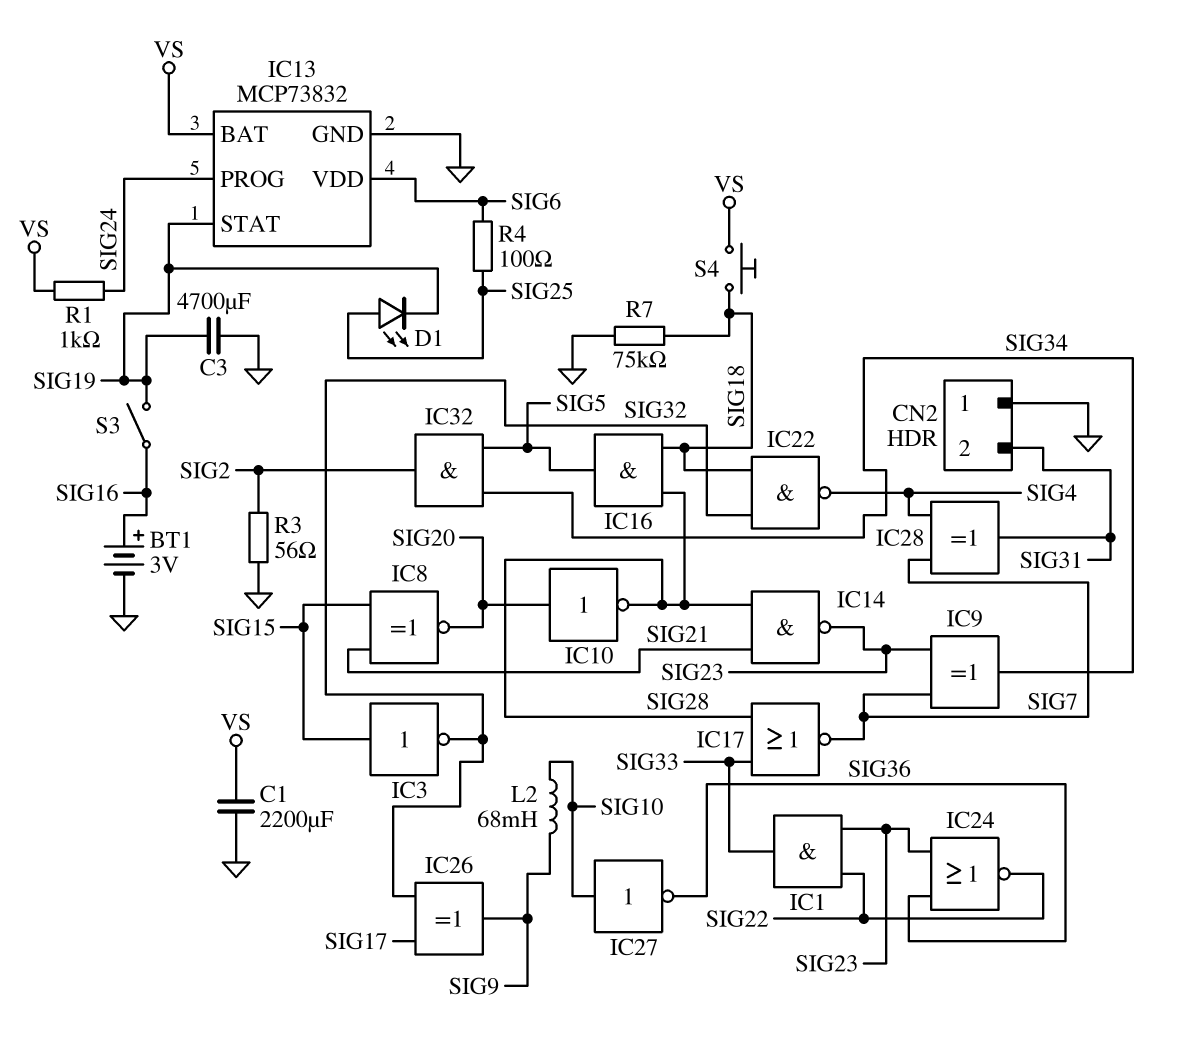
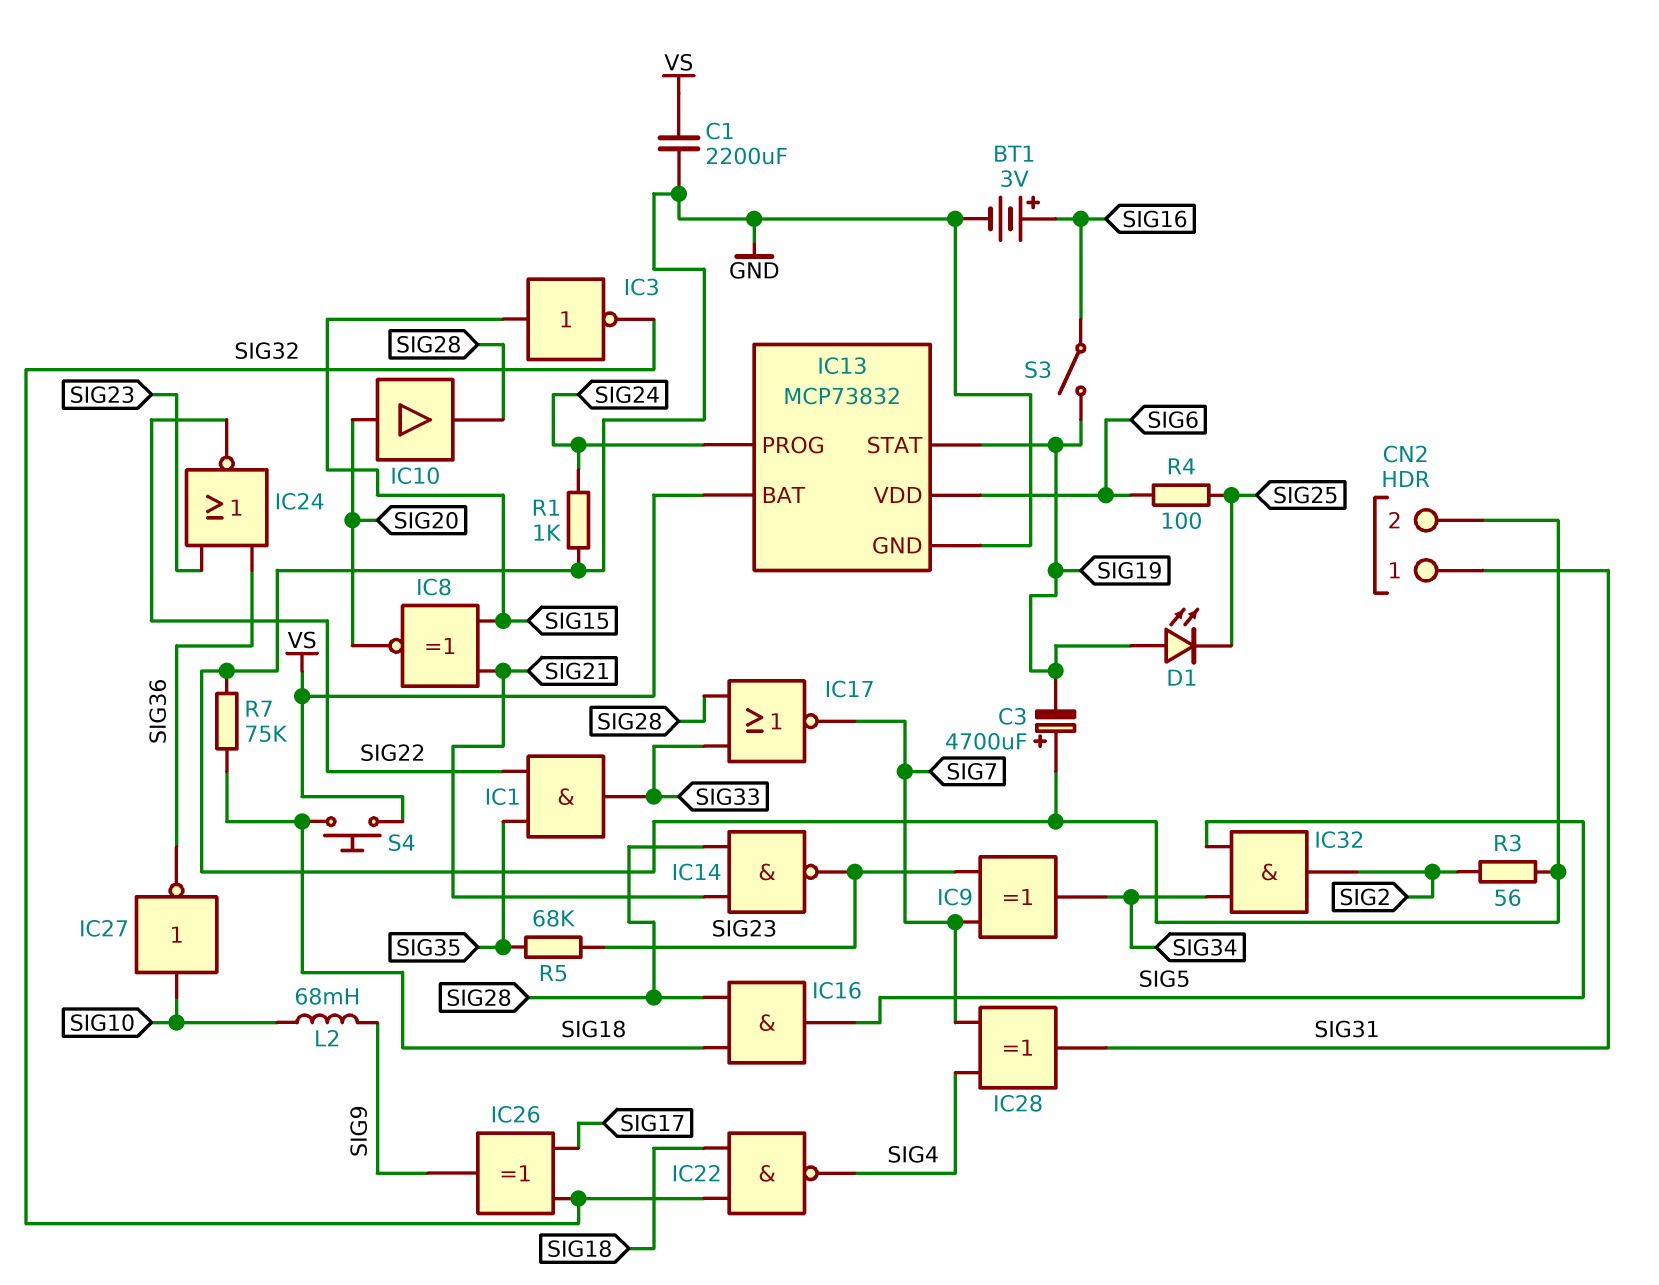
C3: 4700uF (GND, SIG19) -> 4700uF (plus GND, minus SIG19)
CN2 pin 1: GND -> SIG31
CN2 pin 2: SIG31 -> GND
D1: LED (A SIG25, K SIG19) -> LED (A SIG19, K SIG25)
IC1: AND (in SIG22, in SIG23, out SIG33) -> AND (in SIG22, in SIG35, out SIG33)
IC10: NOT (in SIG20, out SIG28) -> buffer (in SIG20, out SIG28)
R1: 1k (SIG24, VS) -> 1k (GND, SIG24)
R5: none -> 68k (SIG23, SIG35)

